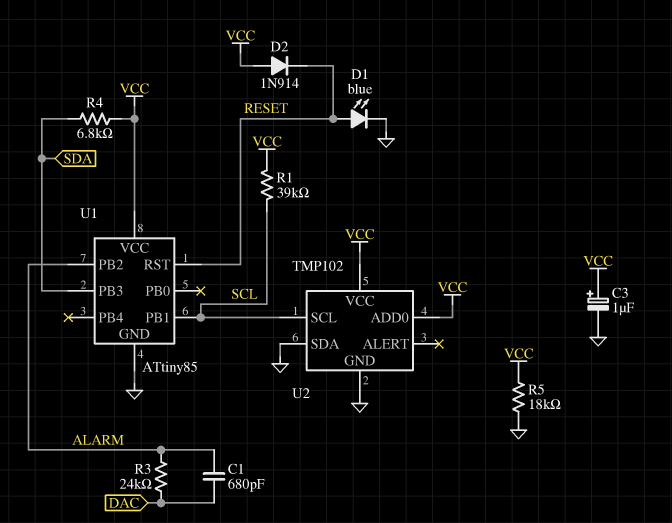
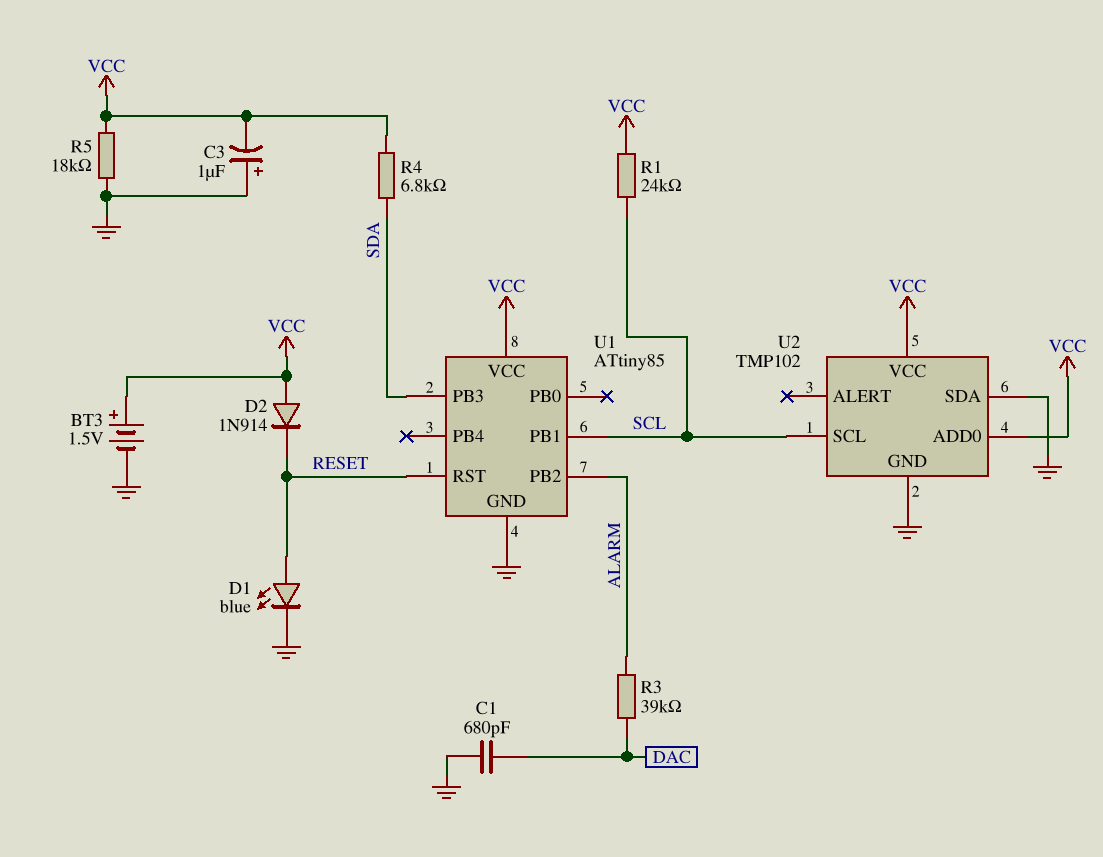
BT3: none -> 1.5V (plus VCC, minus GND)
C1: 680pF (ALARM, DAC) -> 680pF (DAC, GND)
C3: 1uF (plus VCC, minus GND) -> 1uF (plus GND, minus VCC)
R1: 39k (SCL, VCC) -> 24k (SCL, VCC)
R3: 24k (ALARM, DAC) -> 39k (ALARM, DAC)

